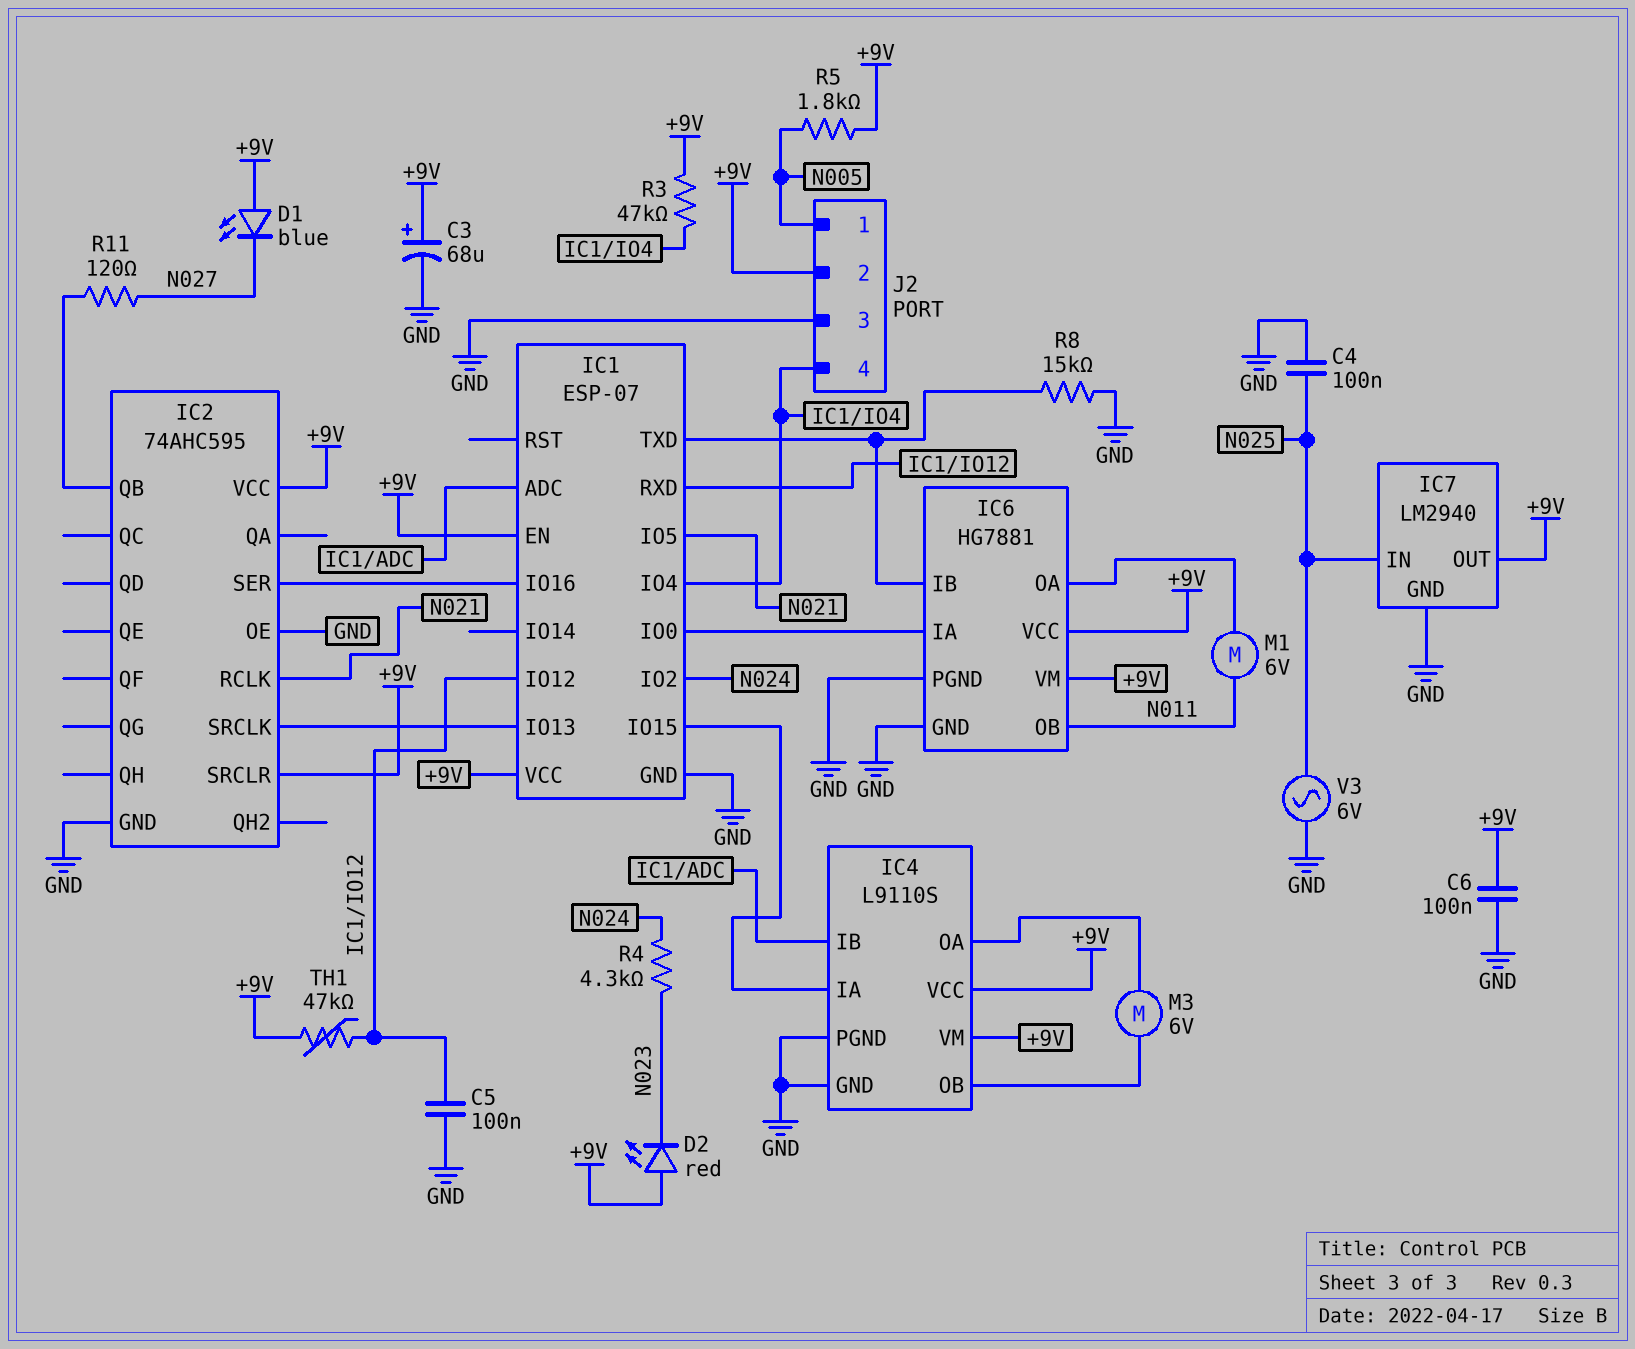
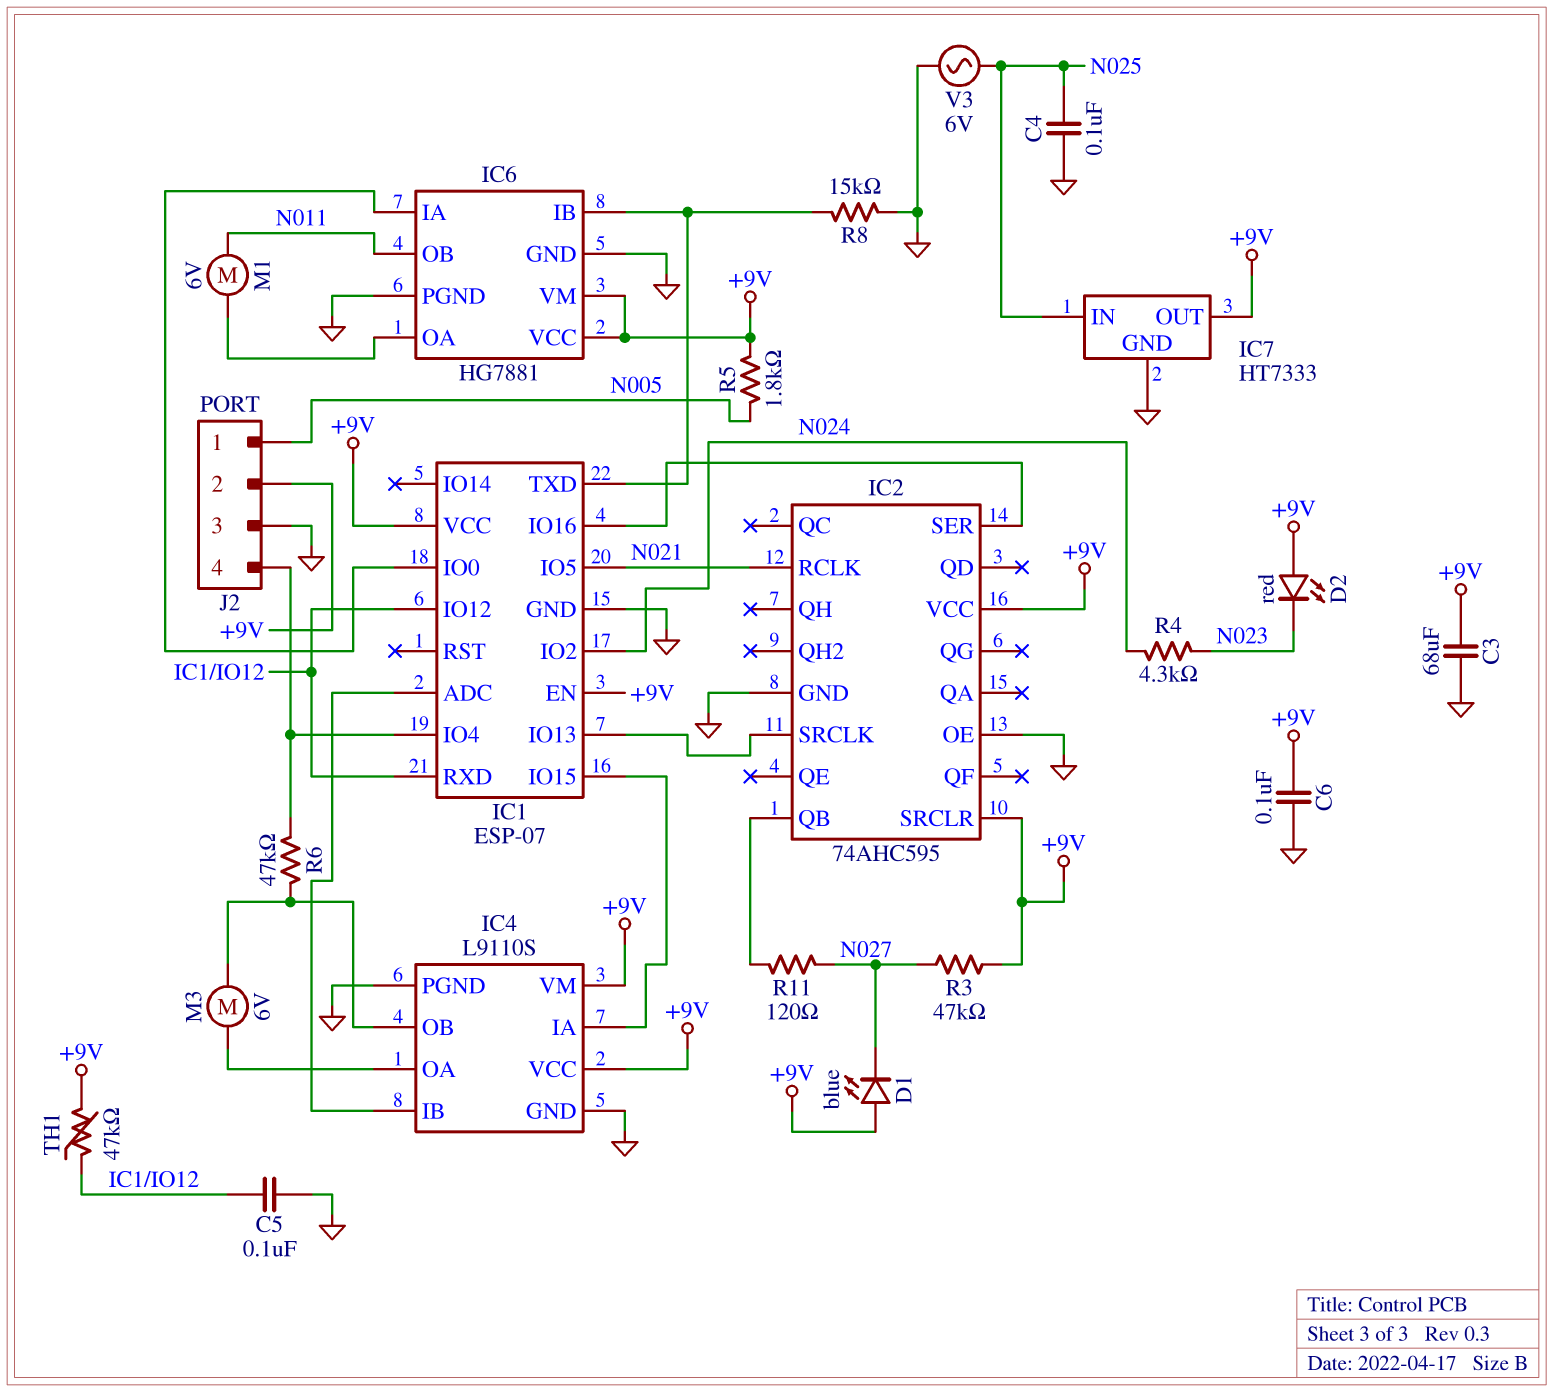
C3: 68uF (plus +9V, minus GND) -> 68uF (+9V, GND)
IC7: LM2940 -> HT7333
R3: 47k (+9V, IC1/IO4) -> 47k (+9V, N027)
R6: none -> 47k (IC1/IO4, IC4/OB)

